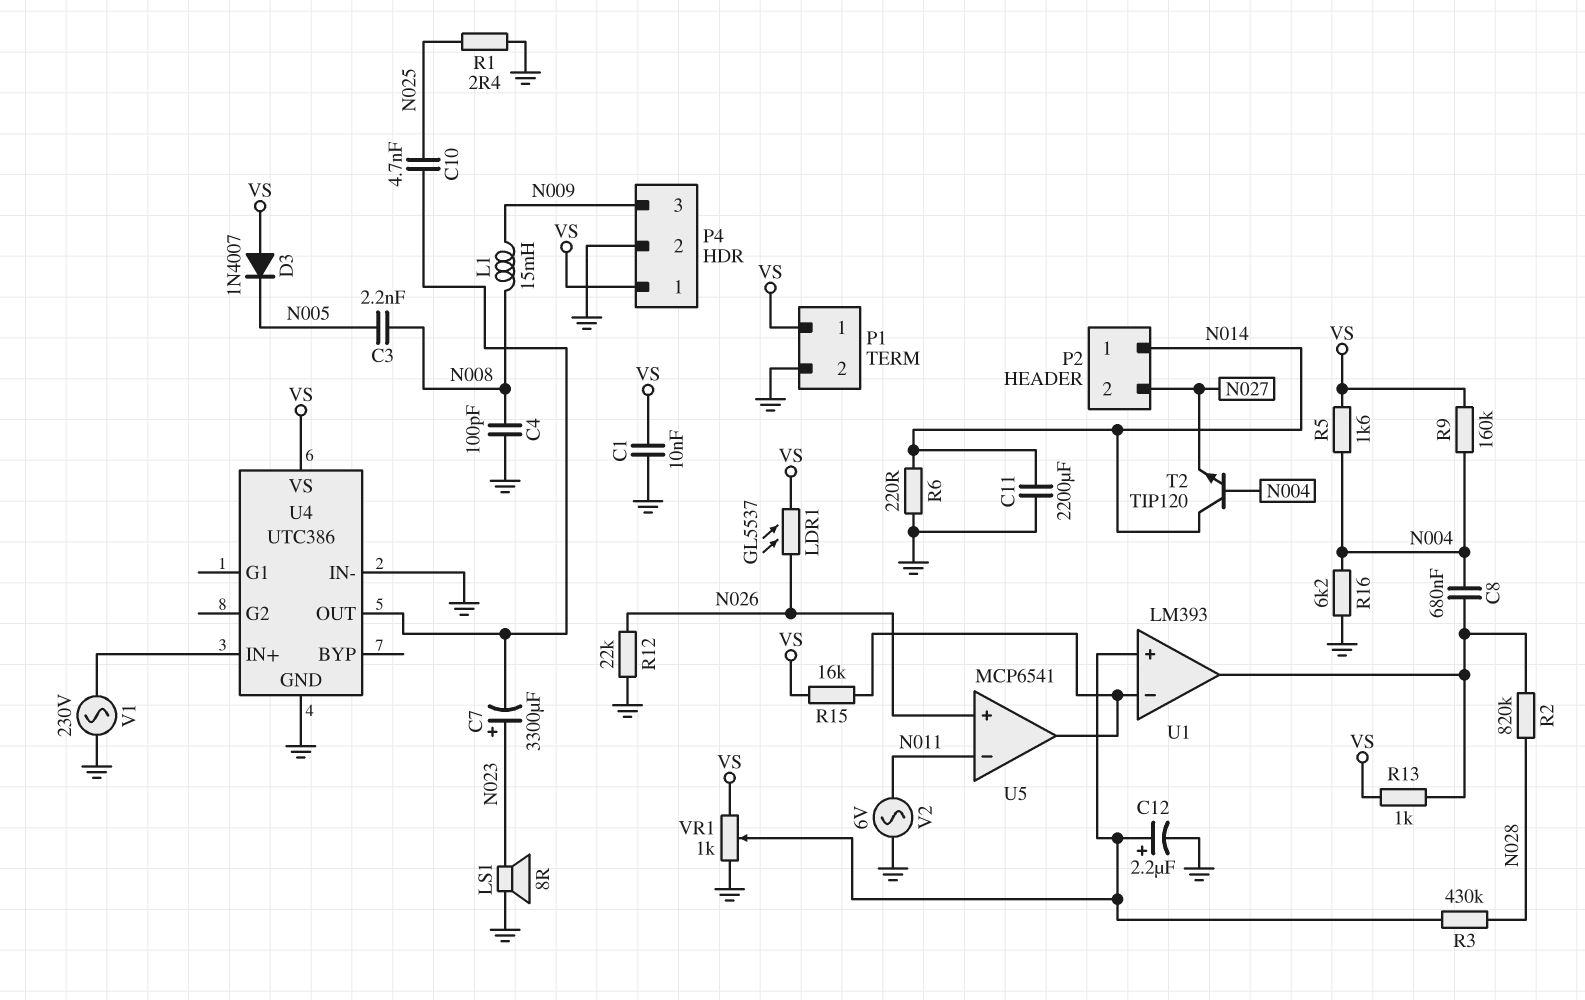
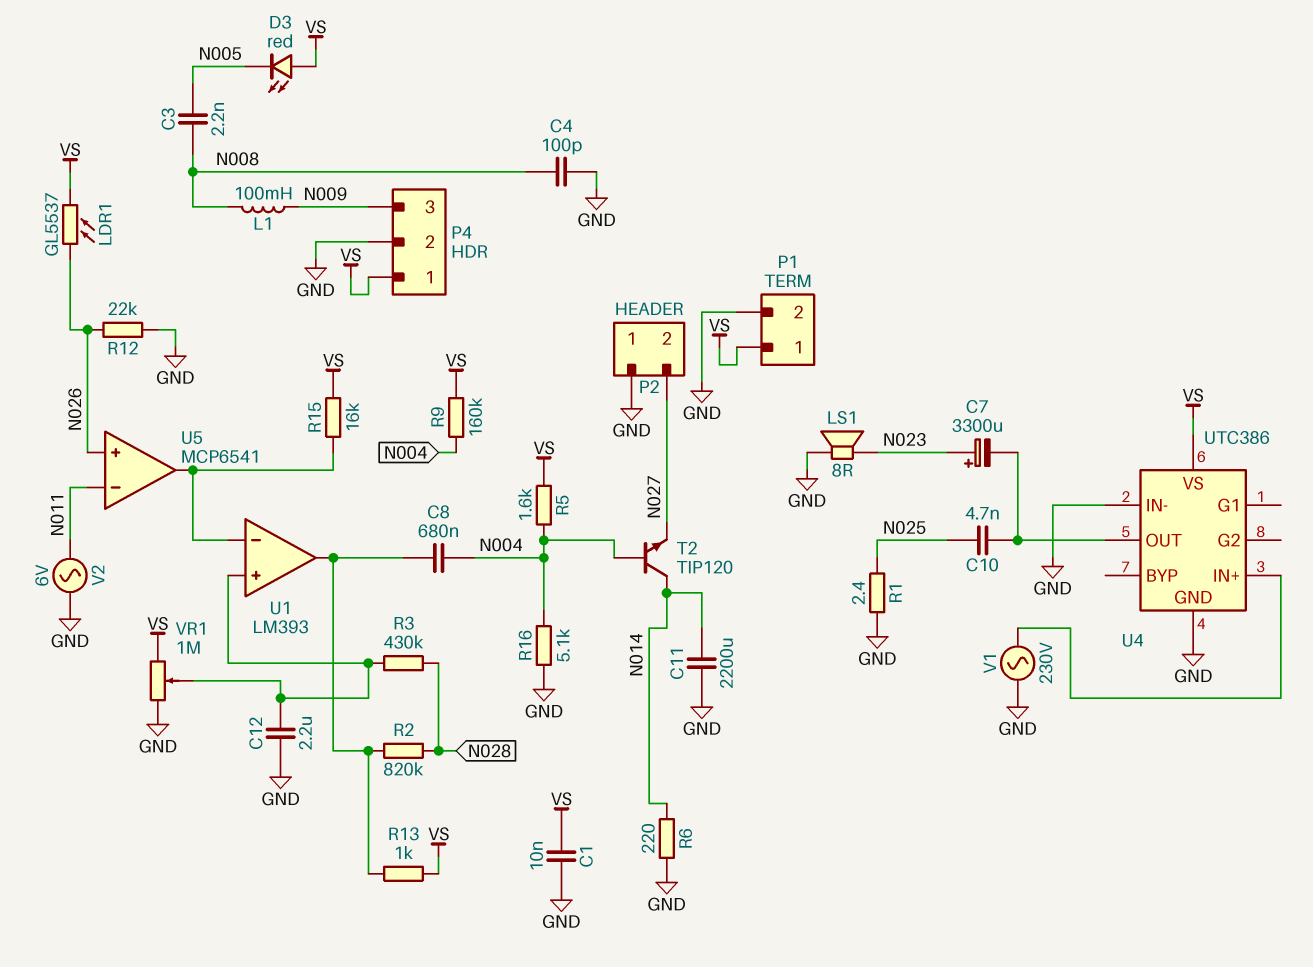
C12: 2.2uF (plus U1/in+, minus GND) -> 2.2uF (GND, U1/in+)
D3: diode 1N4007 (A VS, K N005) -> LED red (A VS, K N005)
L1: 15mH (N008, N009) -> 100mH (N008, N009)
P2 pin 1: N014 -> GND
R16: 6.2k (GND, N004) -> 5.1k (GND, N004)
VR1: 1k (GND, VS, wiper U1/in+) -> 1M (GND, VS, wiper U1/in+)

